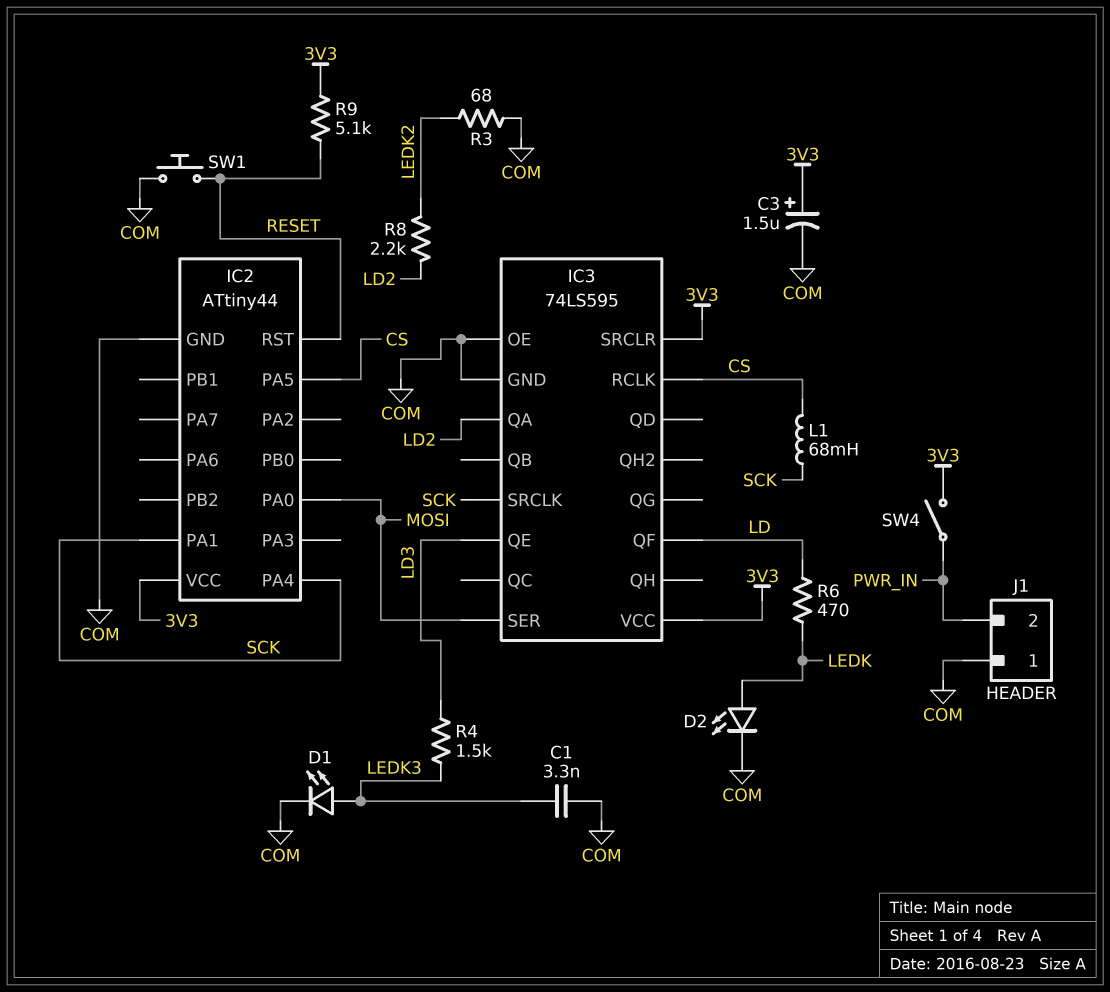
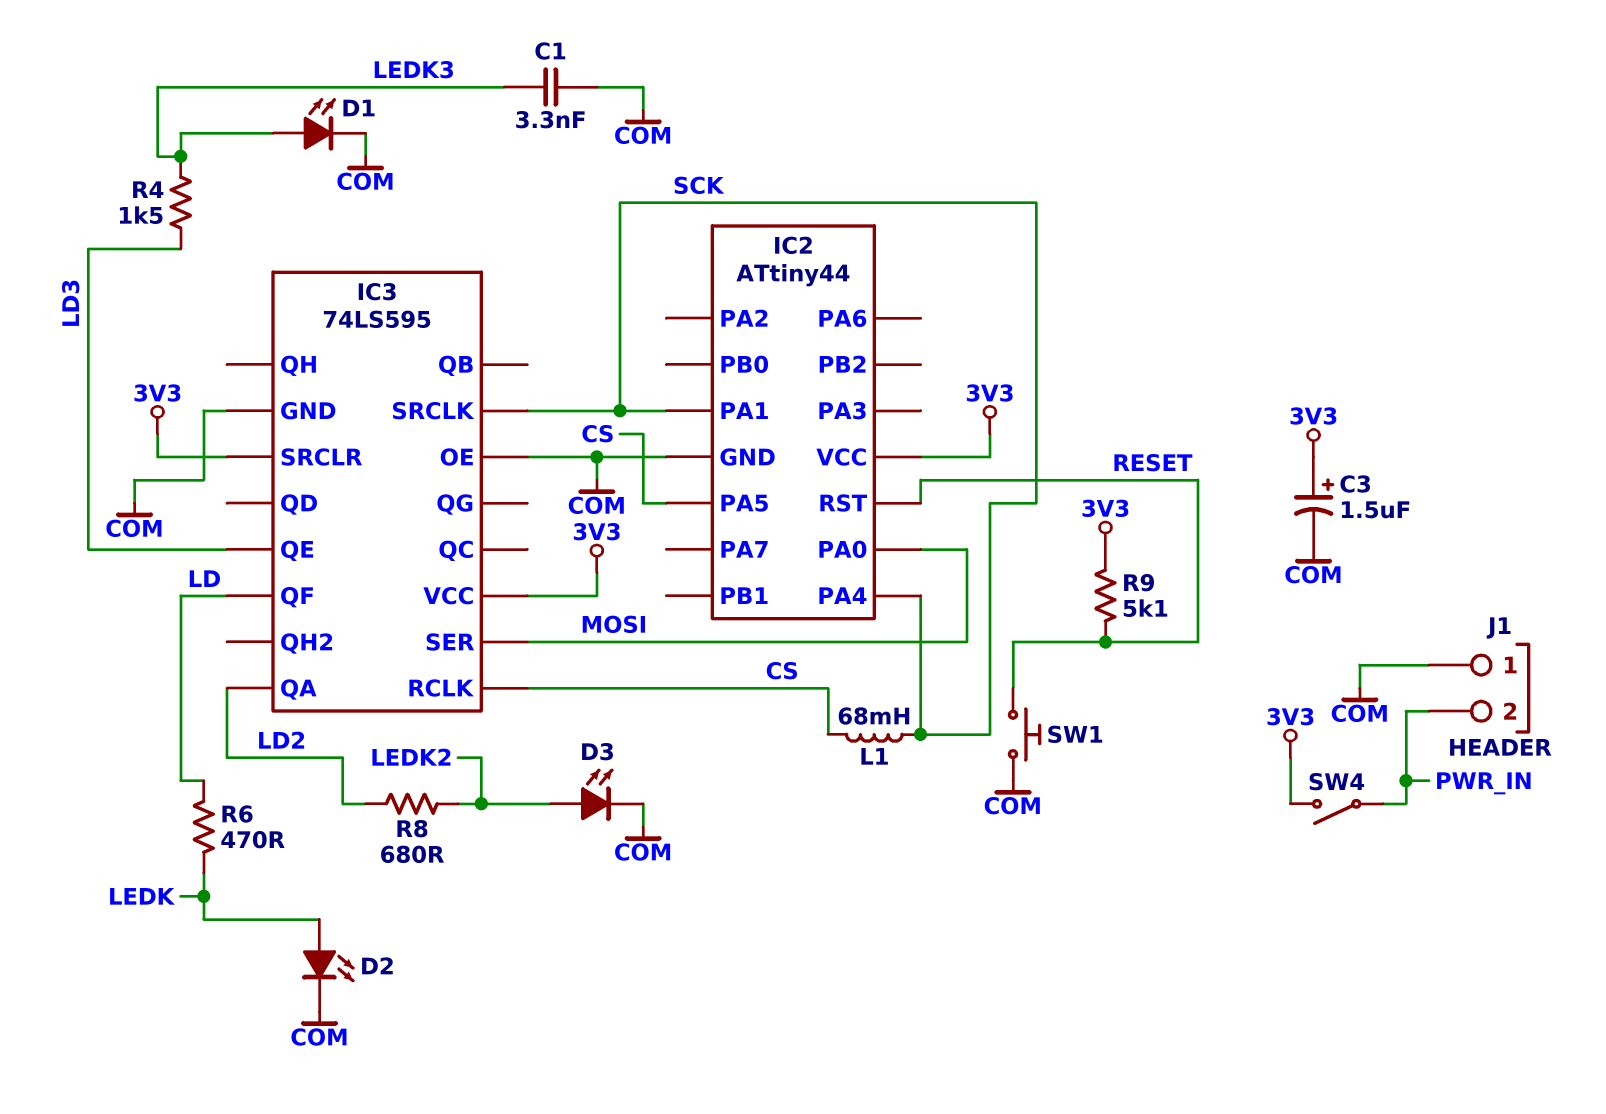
D3: none -> LED (A LEDK2, K COM)
R3: 68 (COM, LEDK2) -> none
R8: 2.2k (LD2, LEDK2) -> 680 (LD2, LEDK2)

